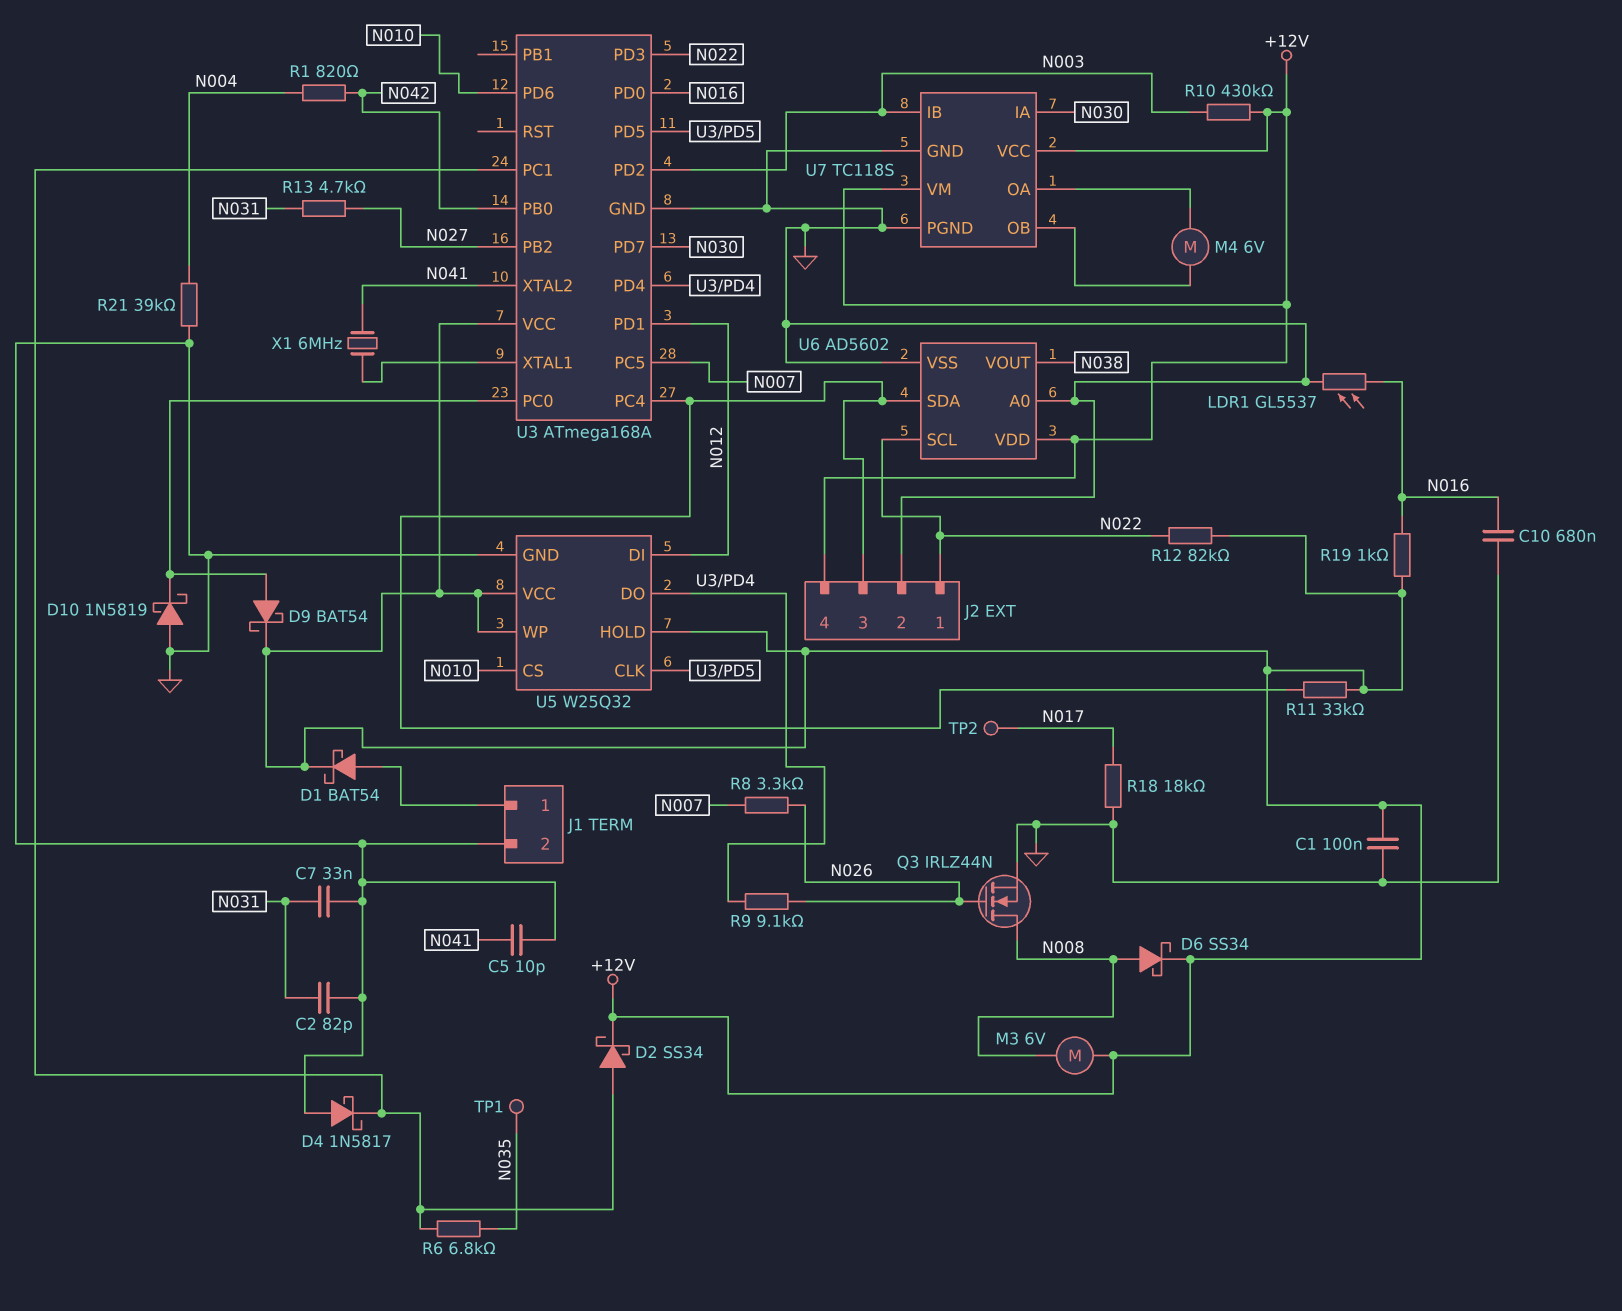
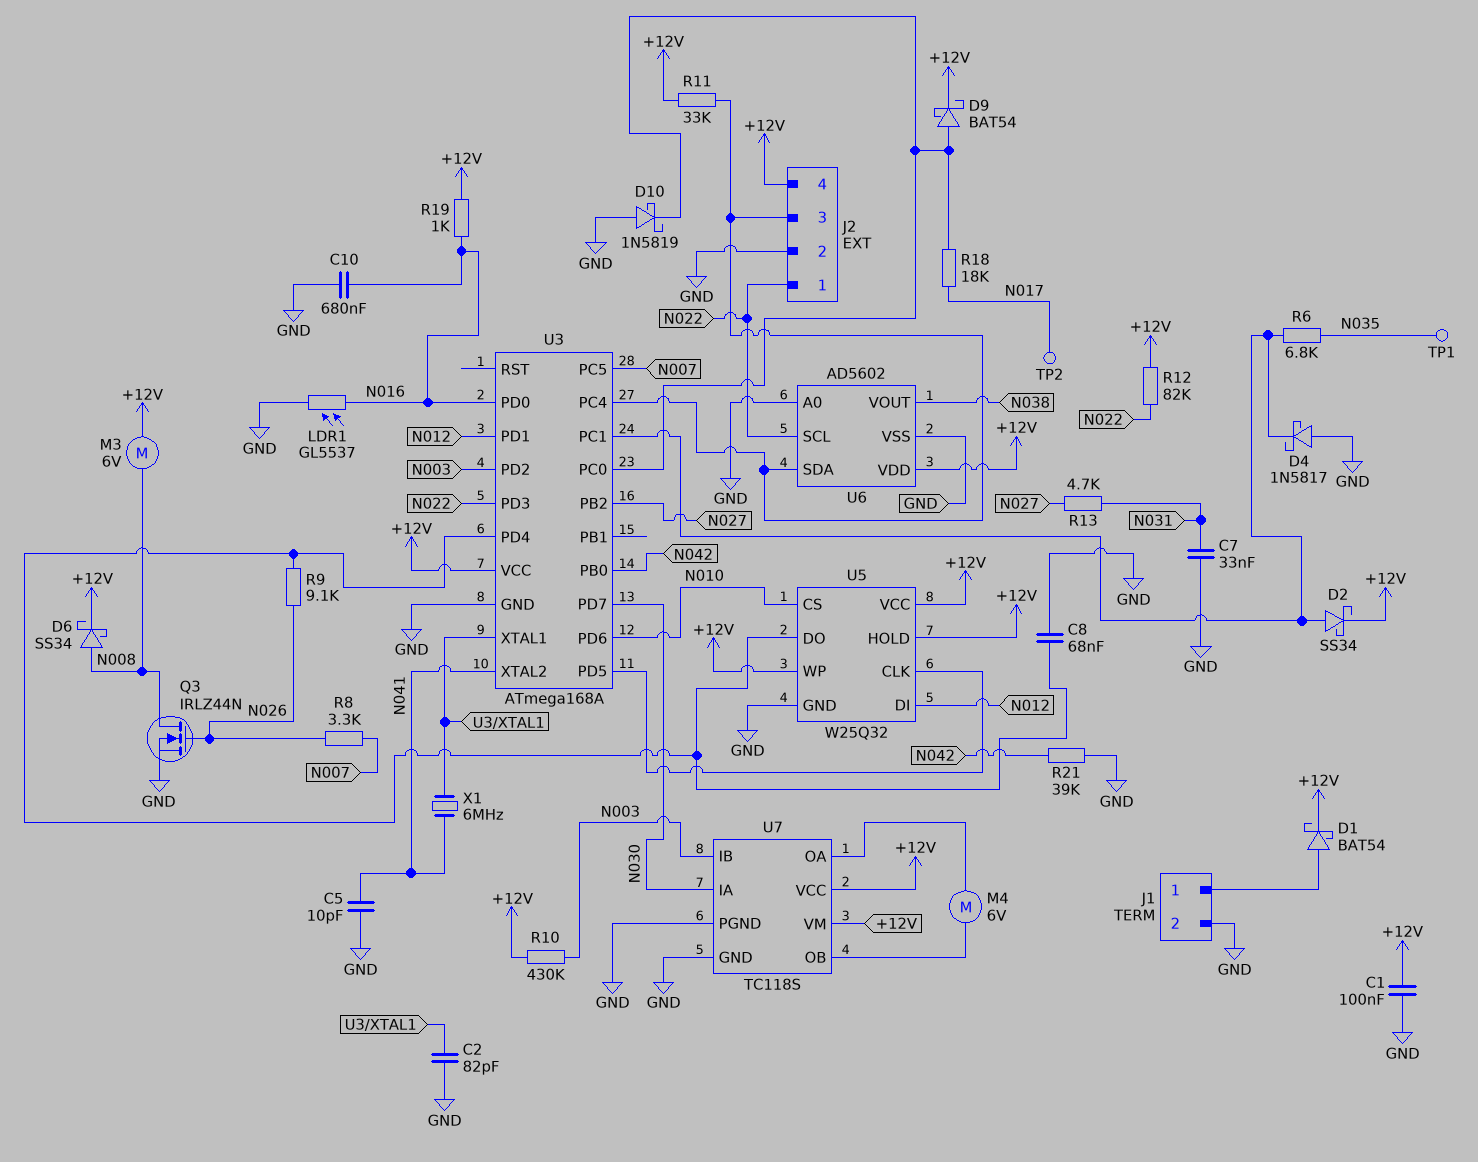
C2: 82pF (GND, N031) -> 82pF (GND, U3/XTAL1)
C8: none -> 68nF (GND, U3/PD4)
R1: 820 (N004, N042) -> none
R18: 18k (GND, N017) -> 18k (N017, U3/PC0)
R21: 39k (GND, N004) -> 39k (GND, N042)

